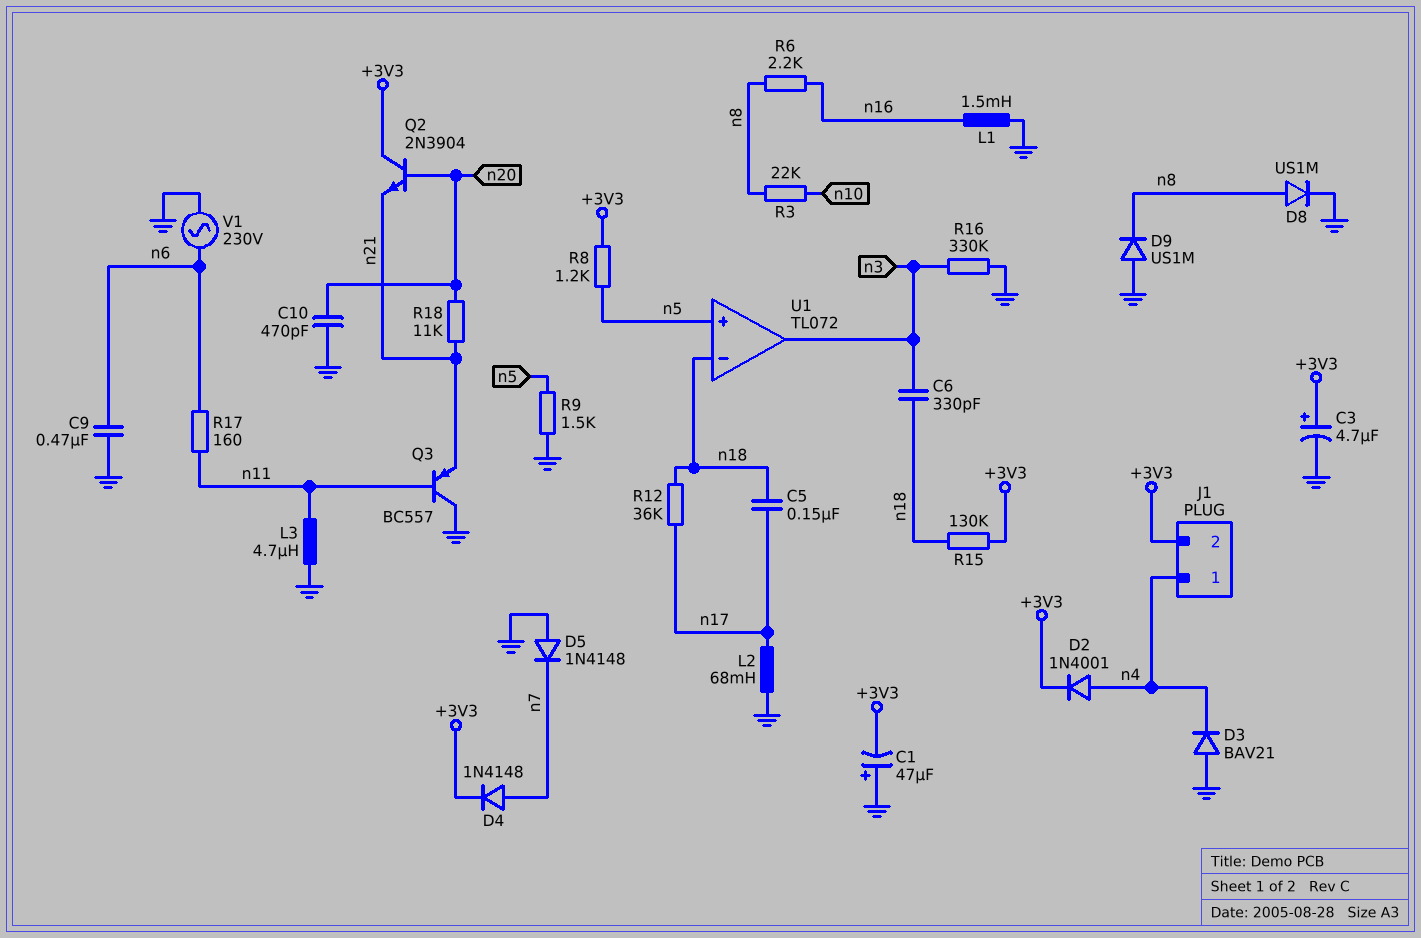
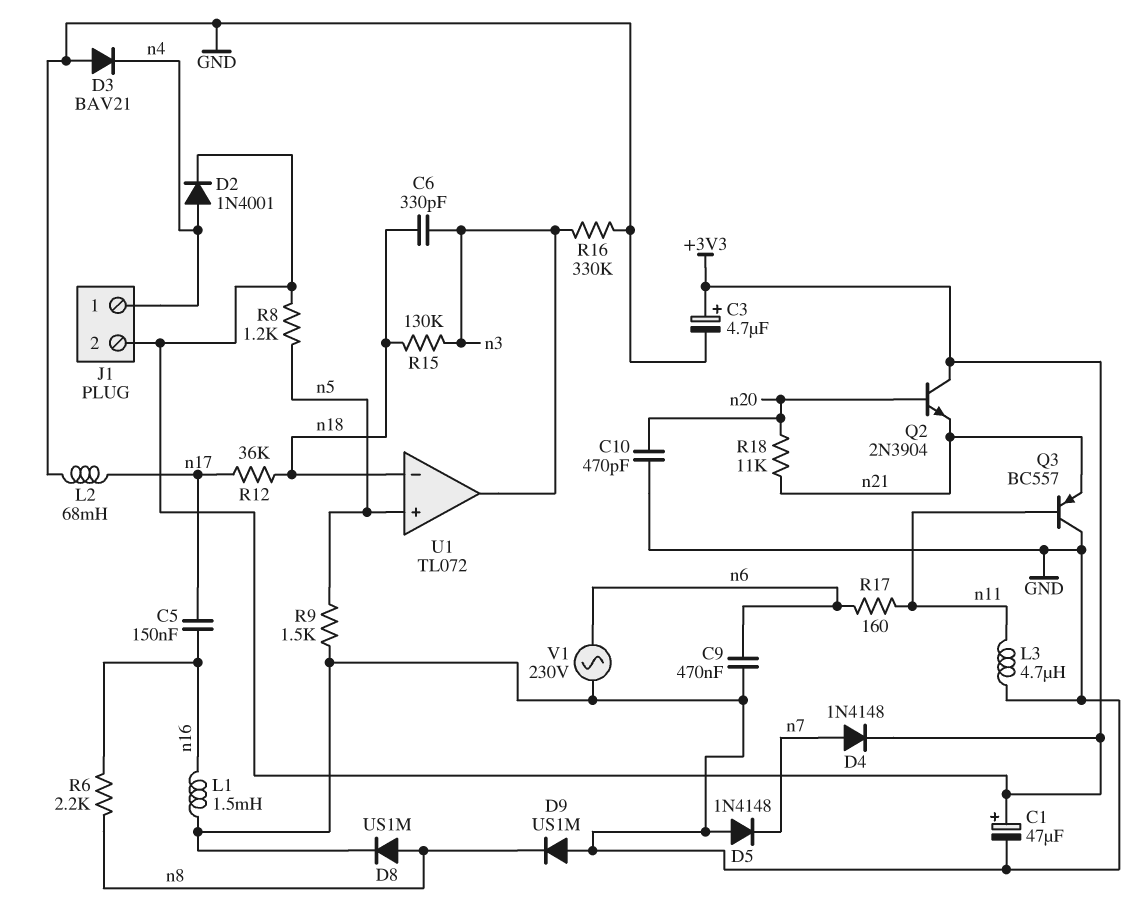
C1: 47uF (plus GND, minus +3V3) -> 47uF (plus +3V3, minus GND)
C5: 150nF (n17, n18) -> 150nF (n16, n17)
R3: 22k (n8, n10) -> none
R15: 130k (+3V3, n18) -> 130k (n3, n18)

